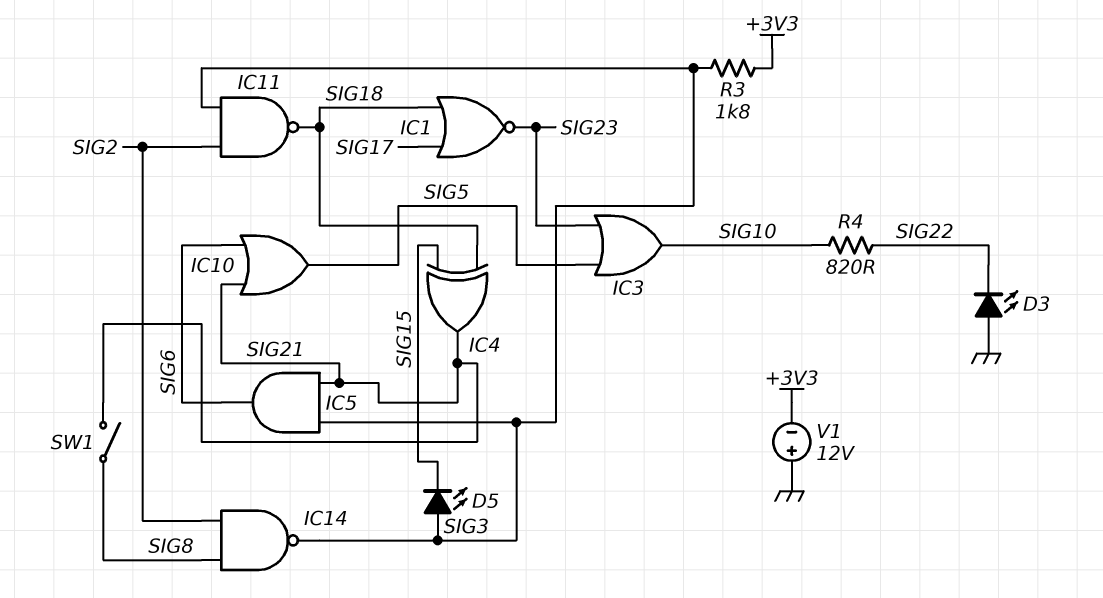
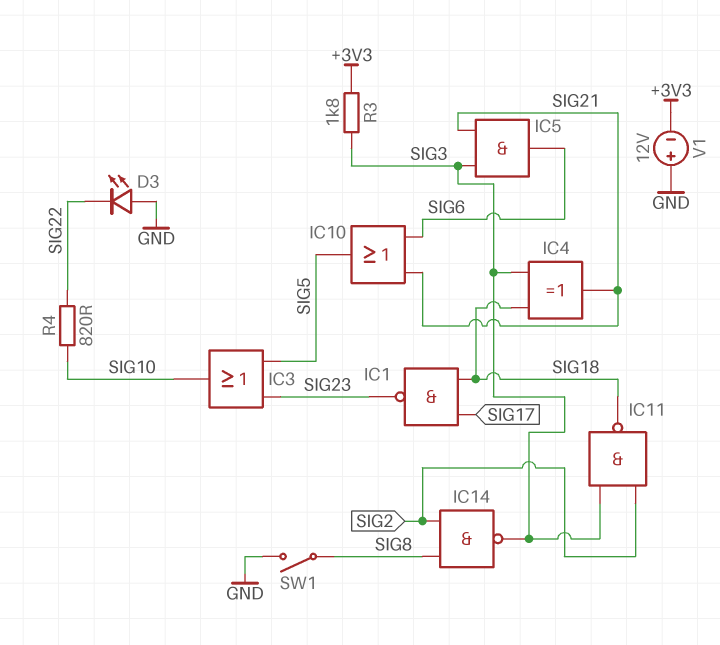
D5: LED (A SIG3, K SIG15) -> none
IC1: NOR (in SIG17, in SIG18, out SIG23) -> NAND (in SIG17, in SIG18, out SIG23)
IC4: XOR (in SIG15, in SIG18, out SIG21) -> XOR (in SIG3, in SIG18, out SIG21)
SW1: switch (SIG8, SIG21) -> switch (GND, SIG8)

